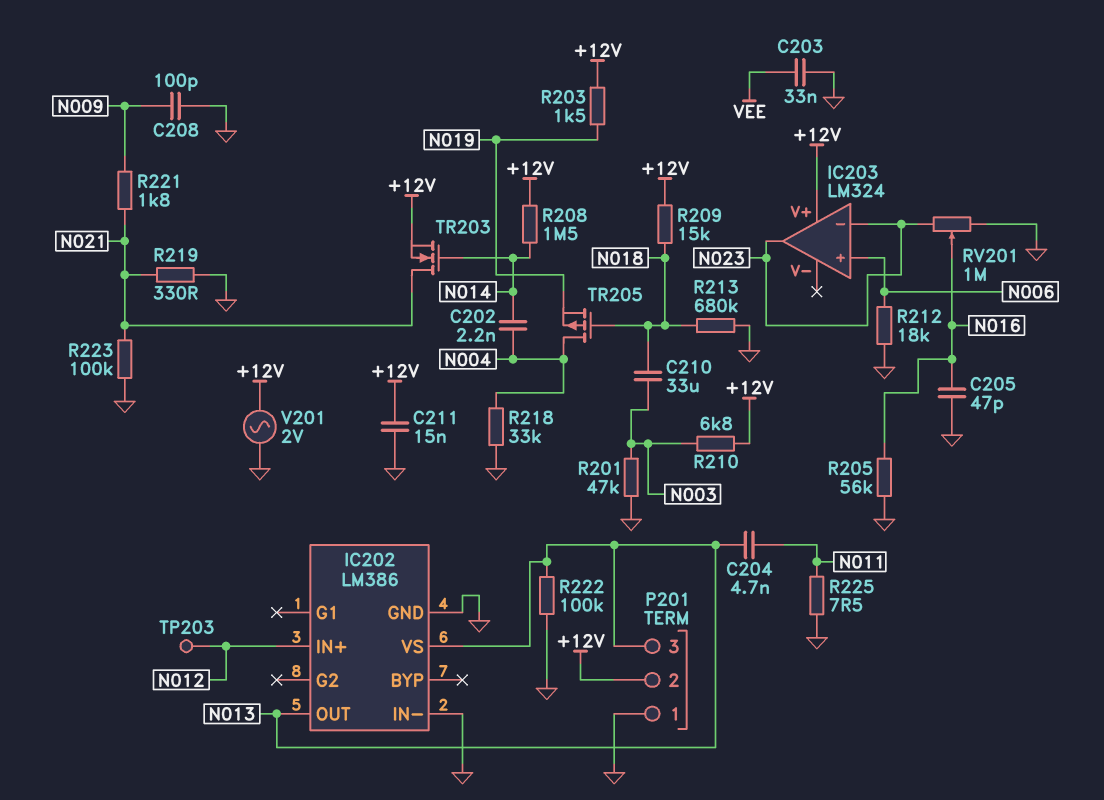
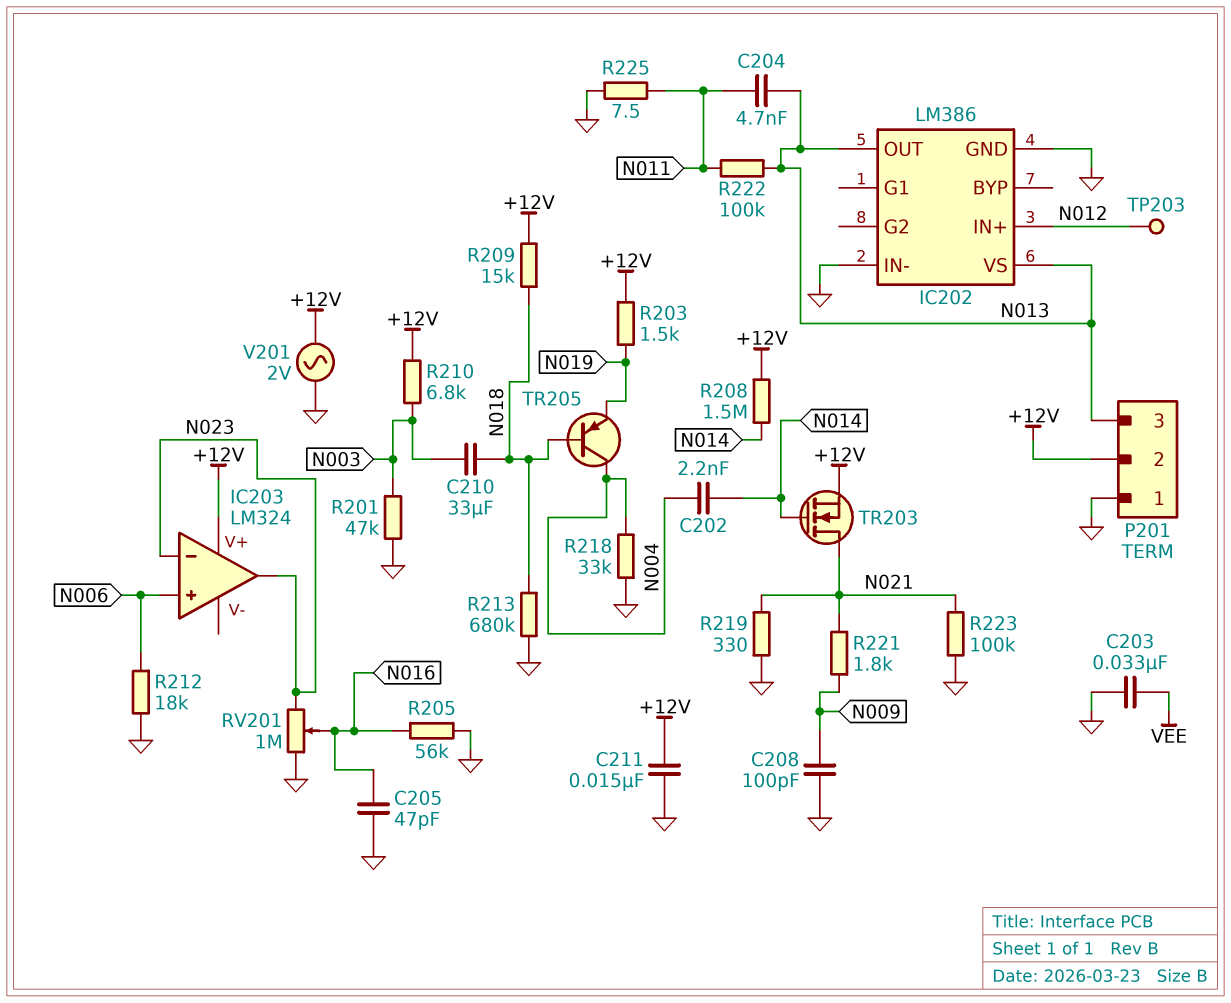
R222: 100k (GND, N013) -> 100k (N011, N013)
TR205: PMOS (G N018, D N004, S N019) -> PNP (B N018, C N004, E N019)

